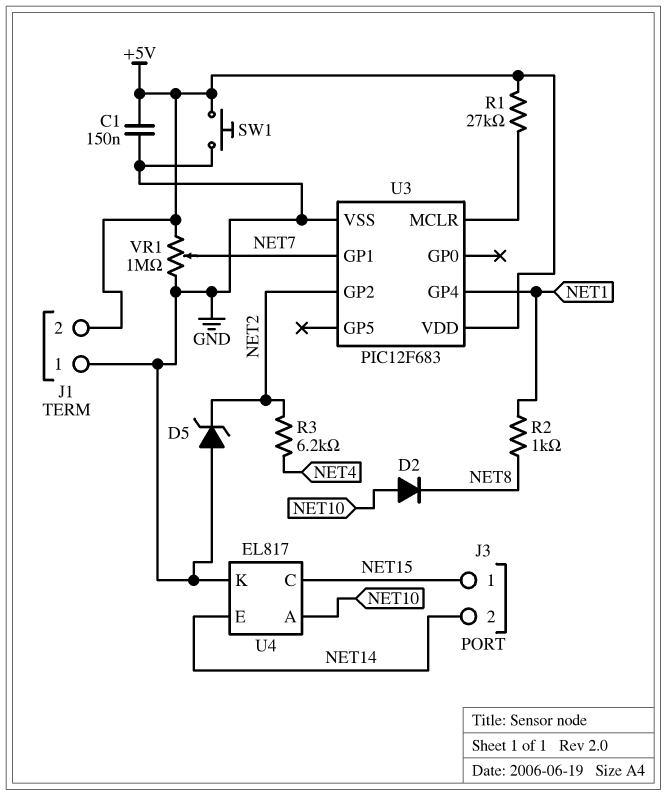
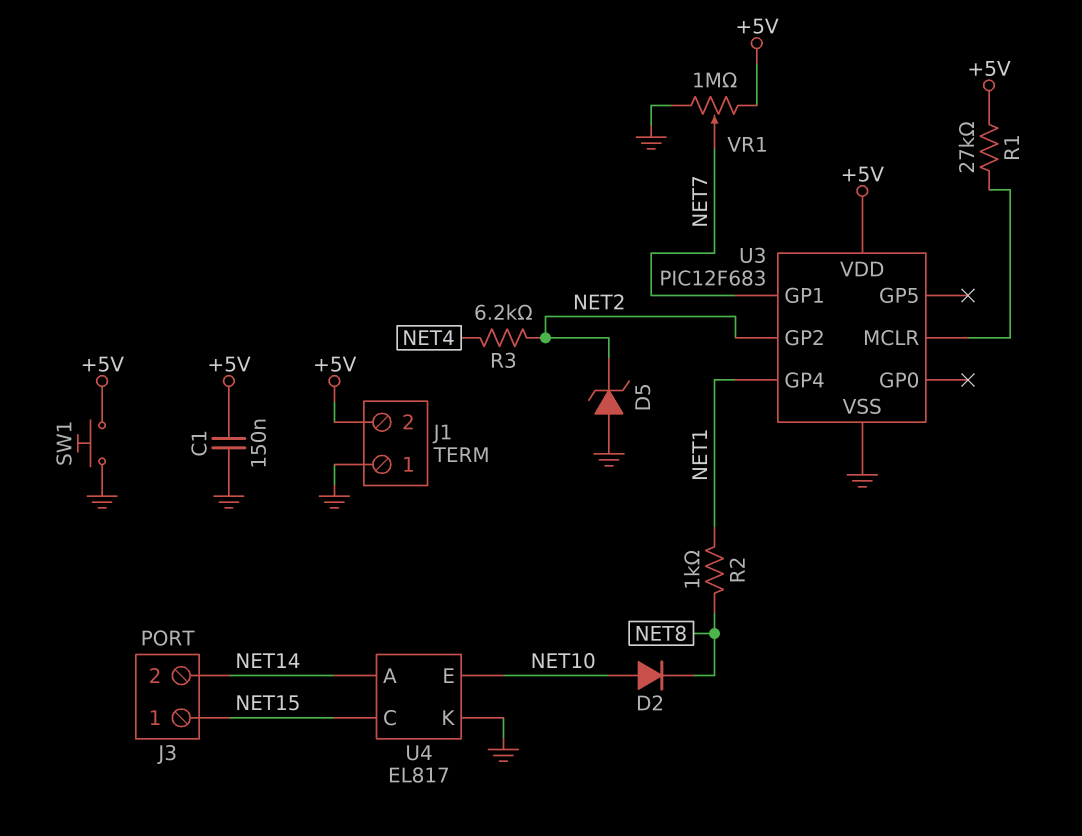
U4 pin A: NET10 -> NET14
U4 pin E: NET14 -> NET10

